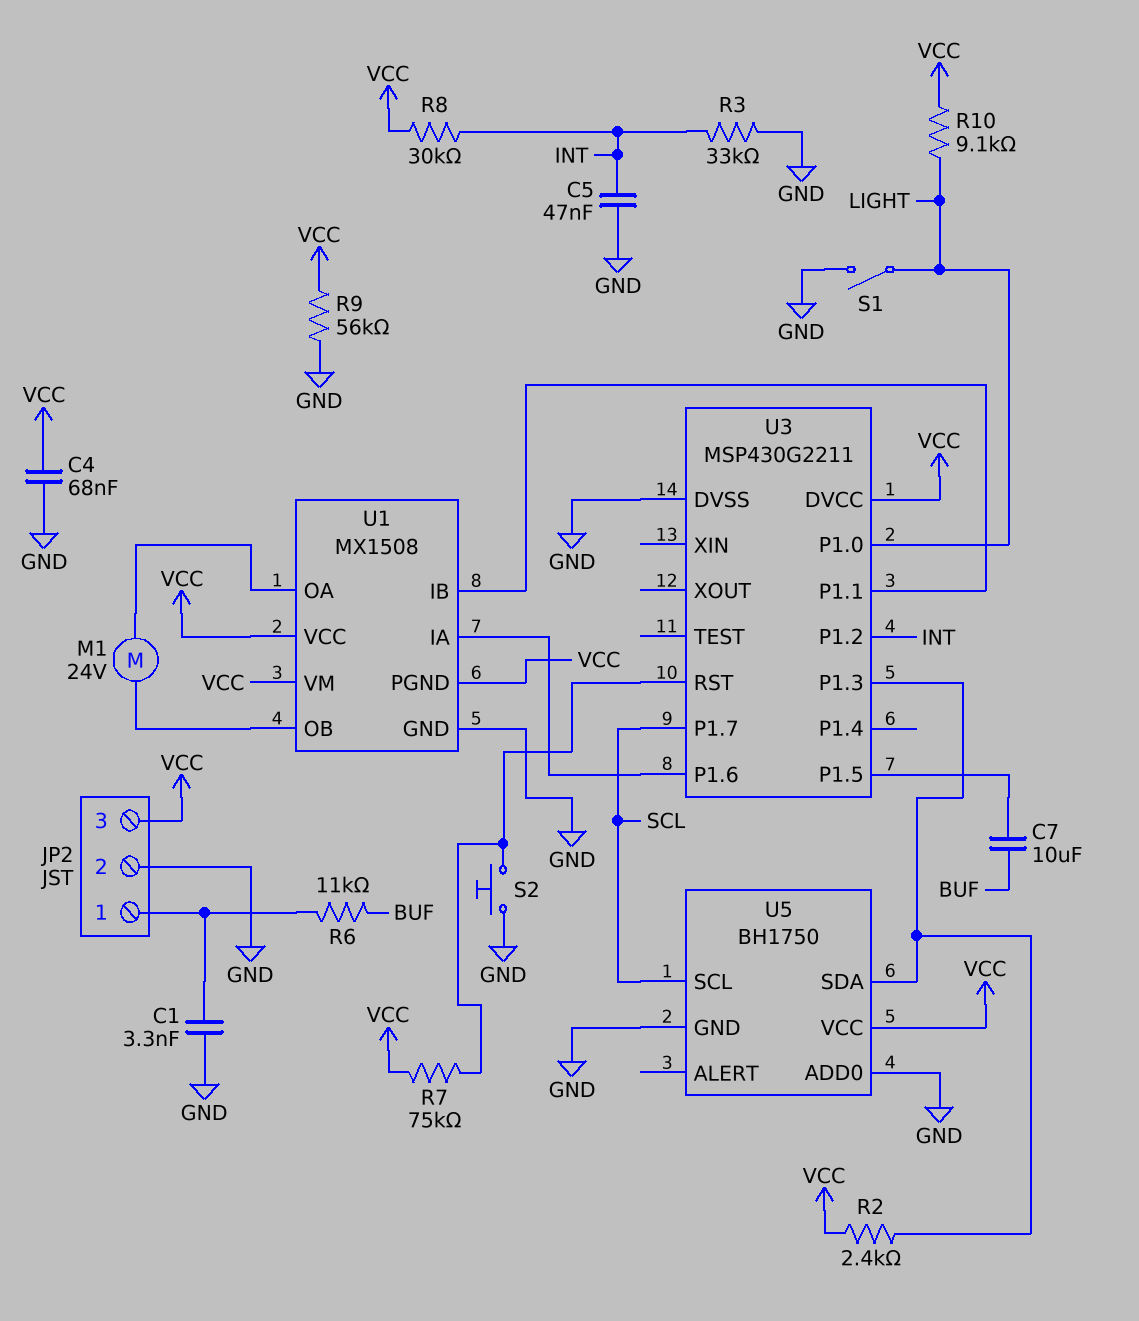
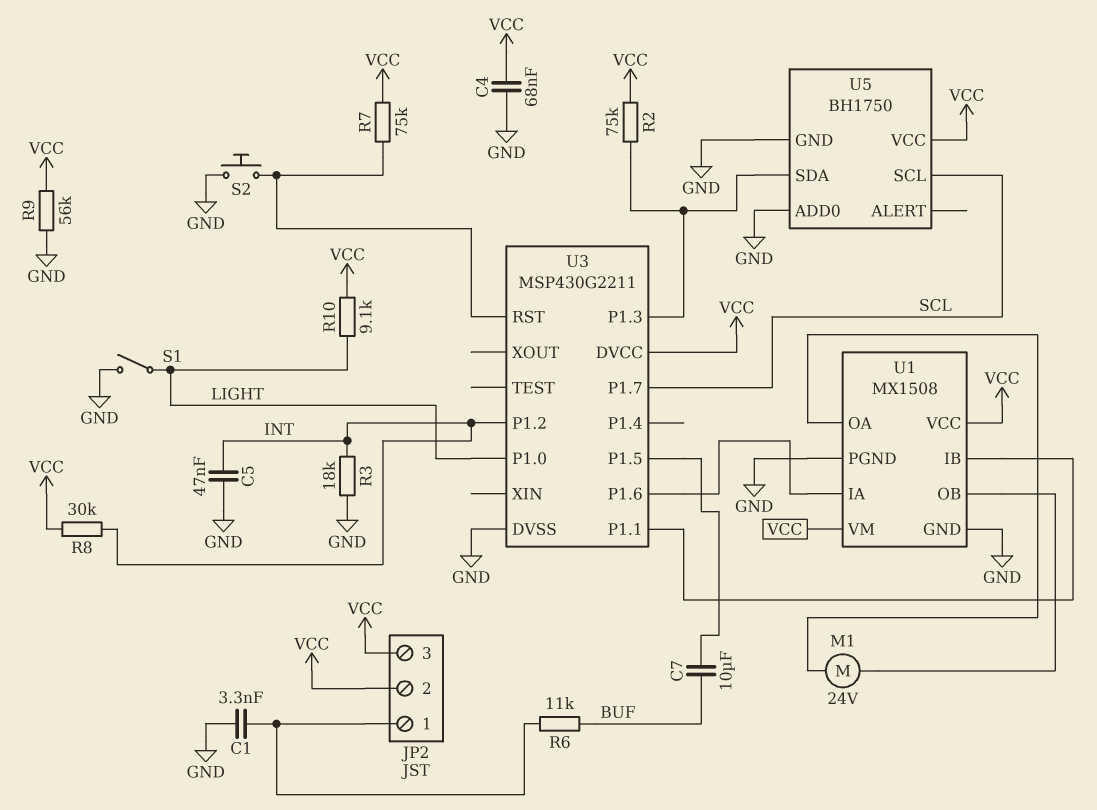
JP2 pin 2: GND -> VCC
R2: 2.4k (U3/P1.3, VCC) -> 75k (U3/P1.3, VCC)
R3: 33k (GND, INT) -> 18k (GND, INT)
U1 pin PGND: VCC -> GND

